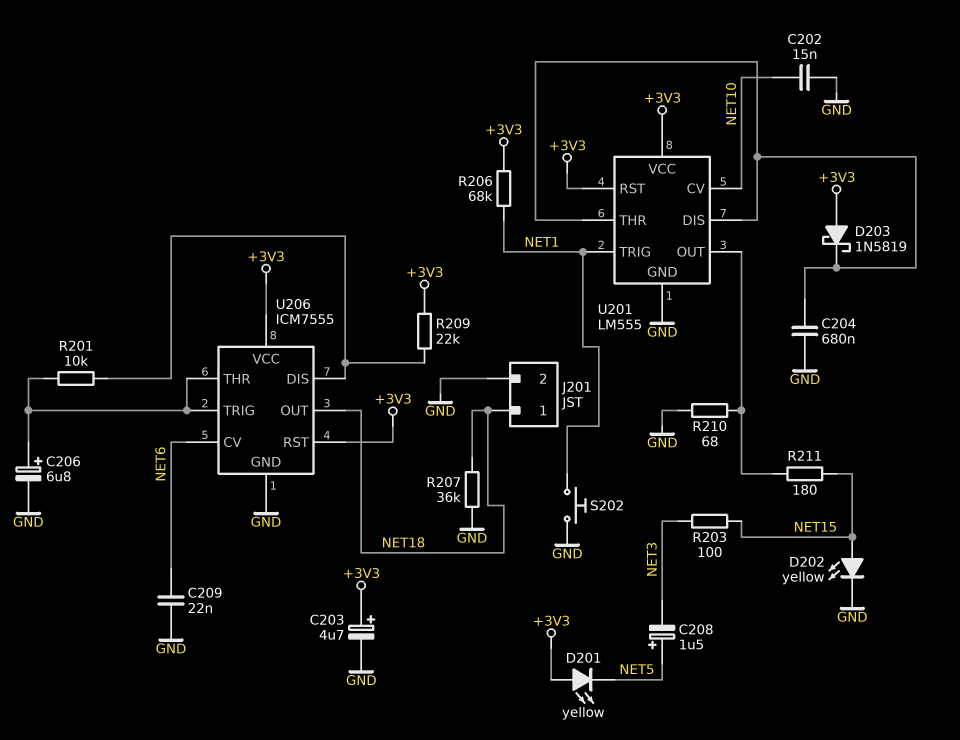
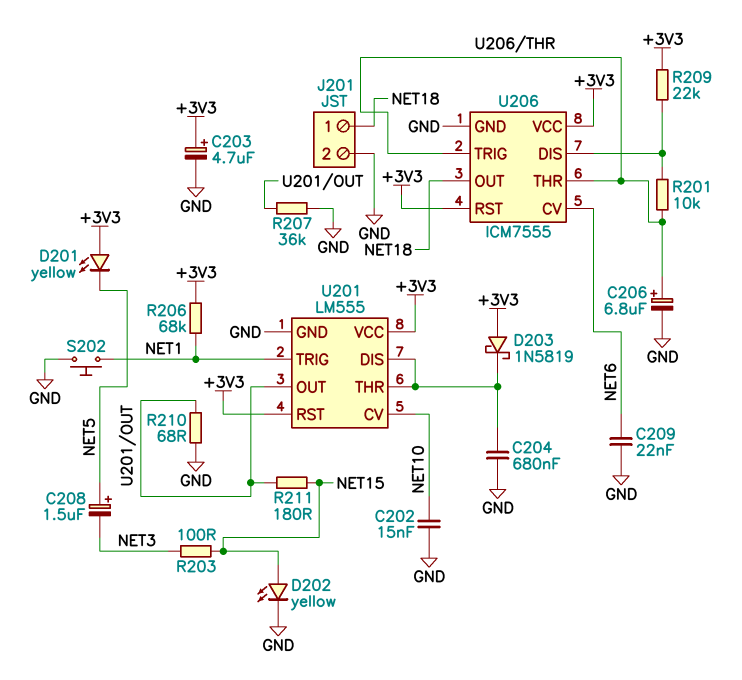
R207: 36k (GND, NET18) -> 36k (GND, U201/OUT)

